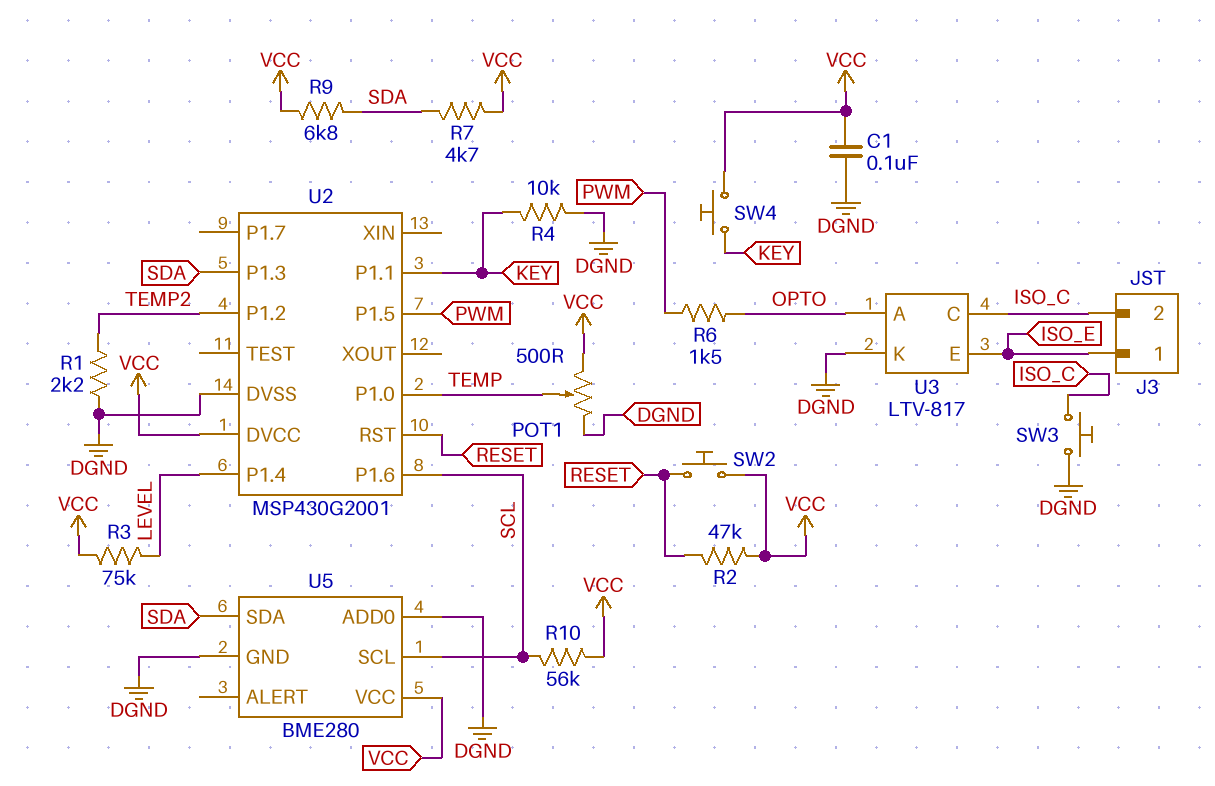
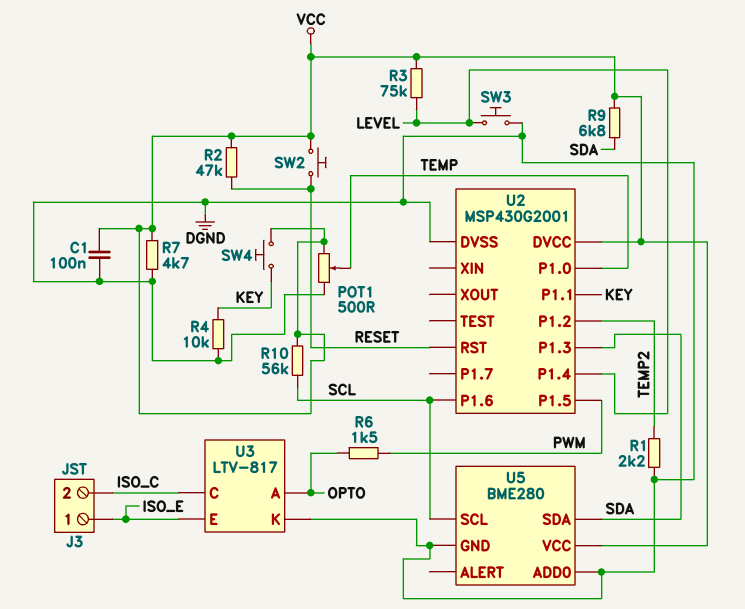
R7: 4.7k (SDA, VCC) -> 4.7k (DGND, VCC)
SW3: button (DGND, ISO_C) -> button (DGND, LEVEL)

